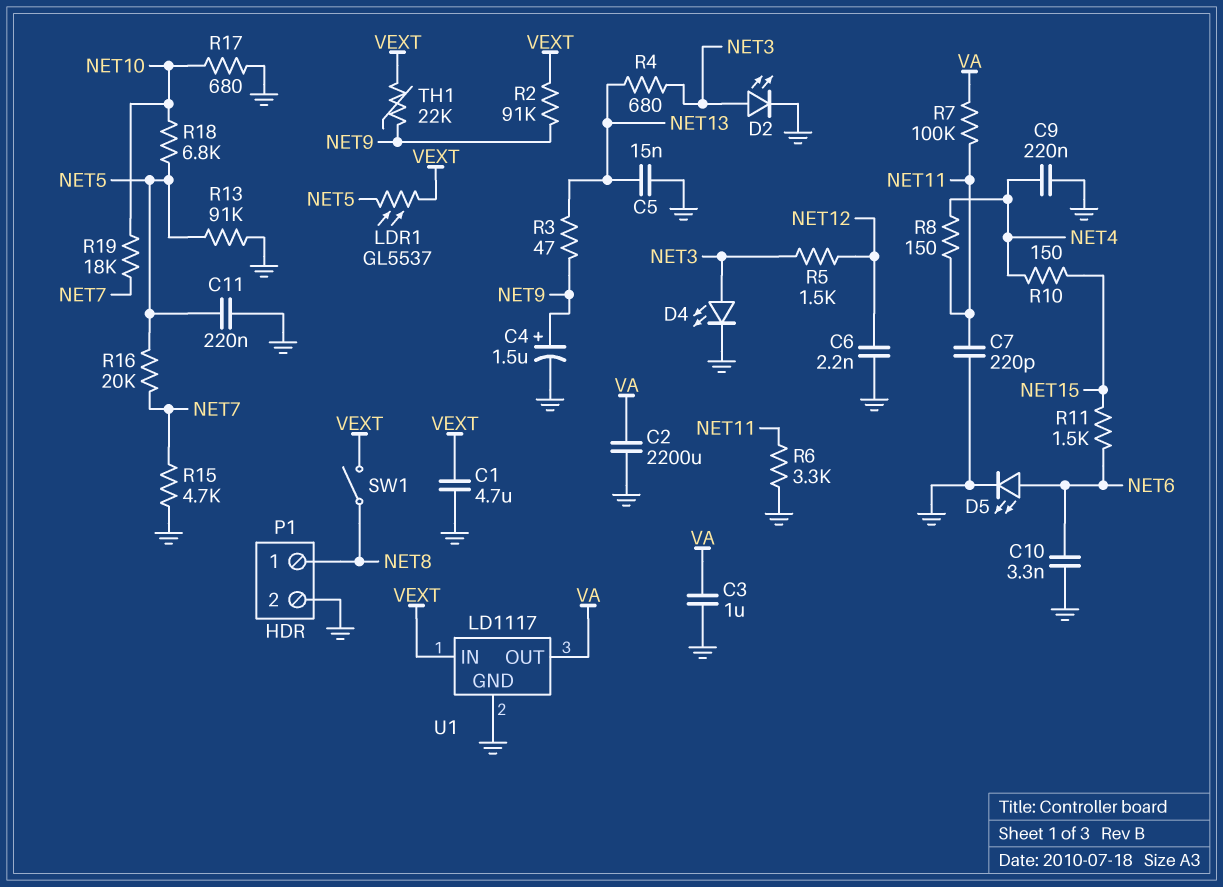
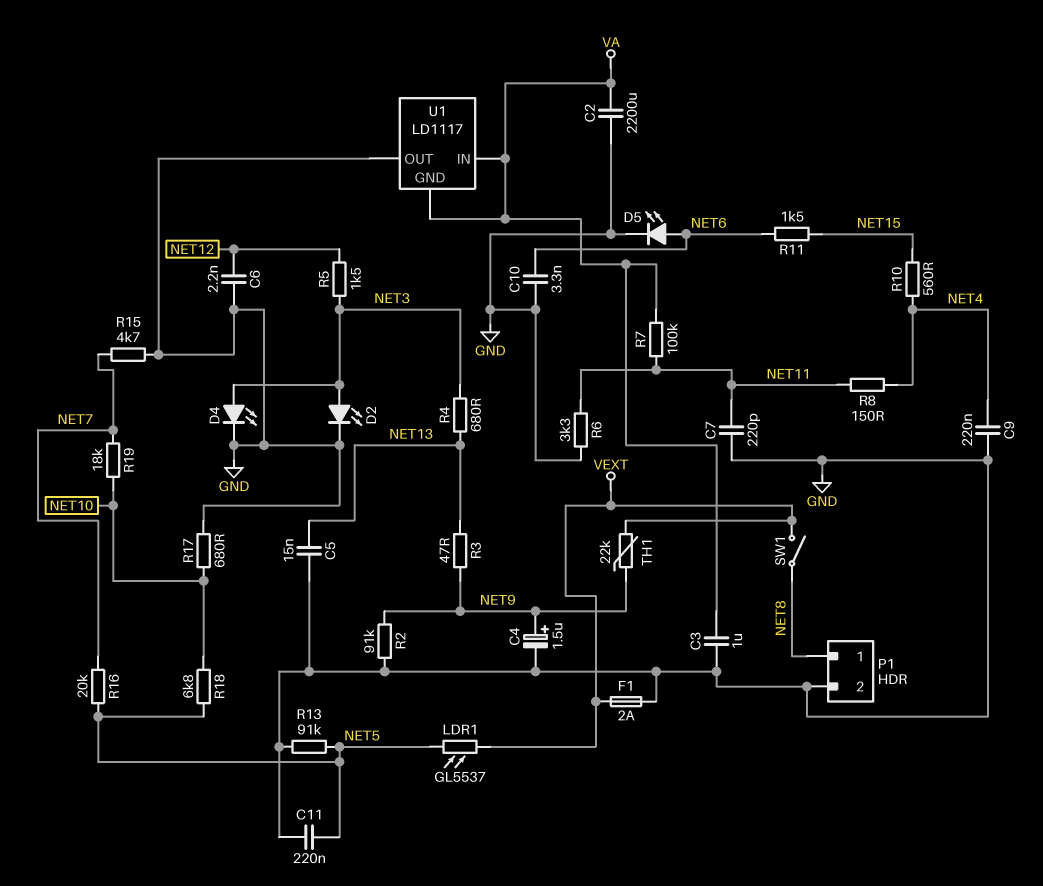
C1: 4.7uF (GND, VEXT) -> none
F1: none -> 2A (GND, VEXT)
R2: 91k (NET9, VEXT) -> 91k (GND, NET9)
R10: 150 (NET4, NET15) -> 560 (NET4, NET15)
U1 pin GND: GND -> VA
U1 pin IN: VEXT -> VA
U1 pin OUT: VA -> GND

